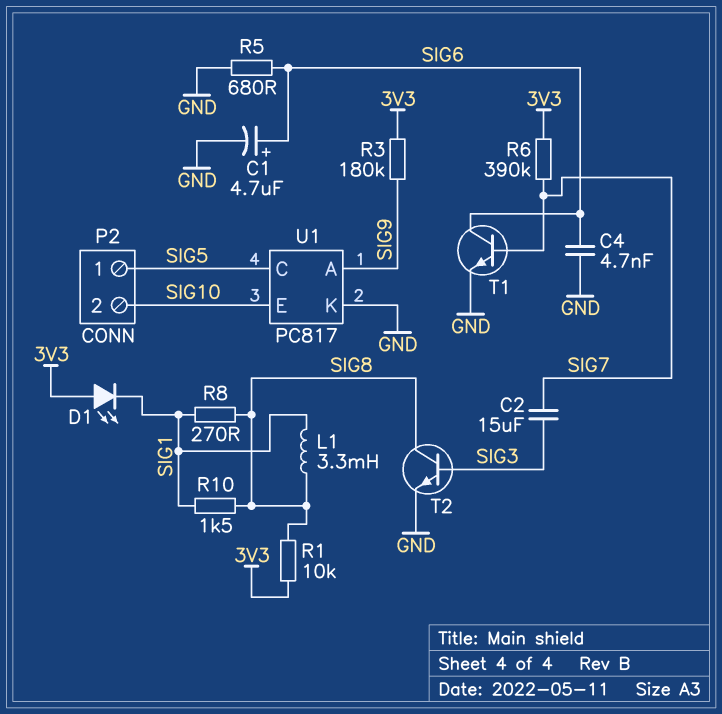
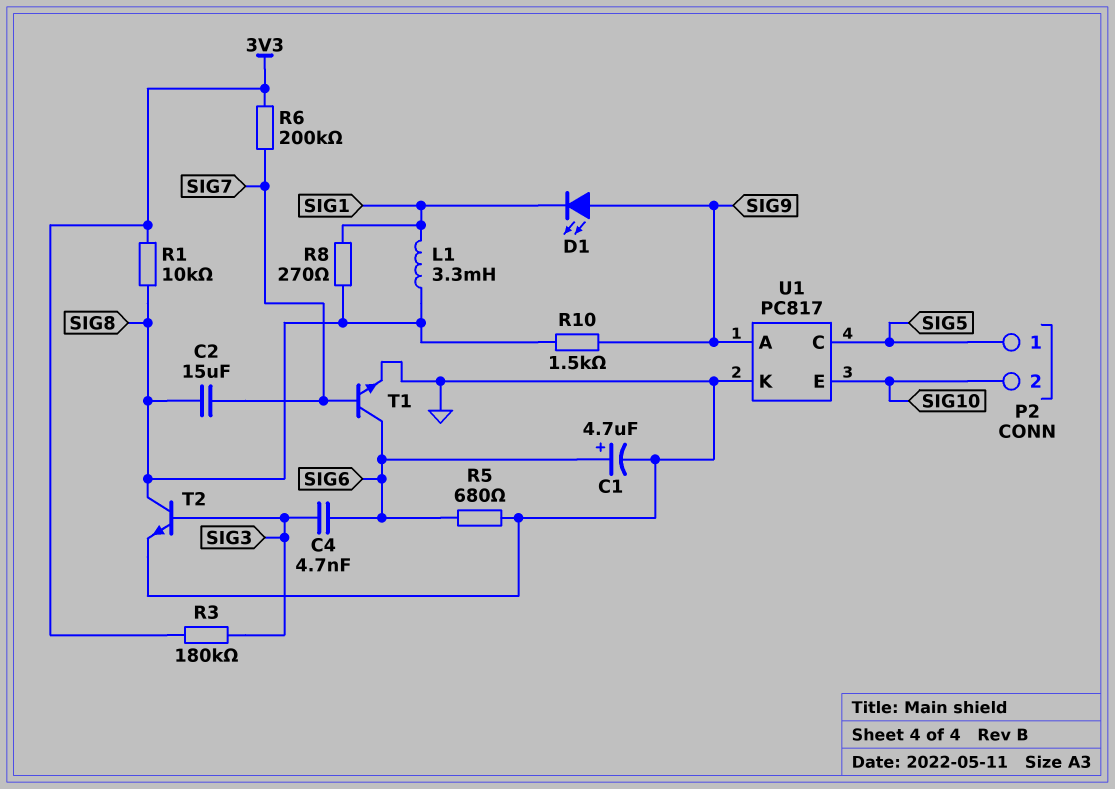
C2: 15uF (SIG3, SIG7) -> 15uF (SIG7, SIG8)
C4: 4.7nF (GND, SIG6) -> 4.7nF (SIG3, SIG6)
D1: LED (A 3V3, K SIG1) -> LED (A SIG9, K SIG1)
R3: 180k (3V3, SIG9) -> 180k (3V3, SIG3)
R6: 390k (3V3, SIG7) -> 200k (3V3, SIG7)
R10: 1.5k (SIG1, SIG8) -> 1.5k (SIG8, SIG9)

